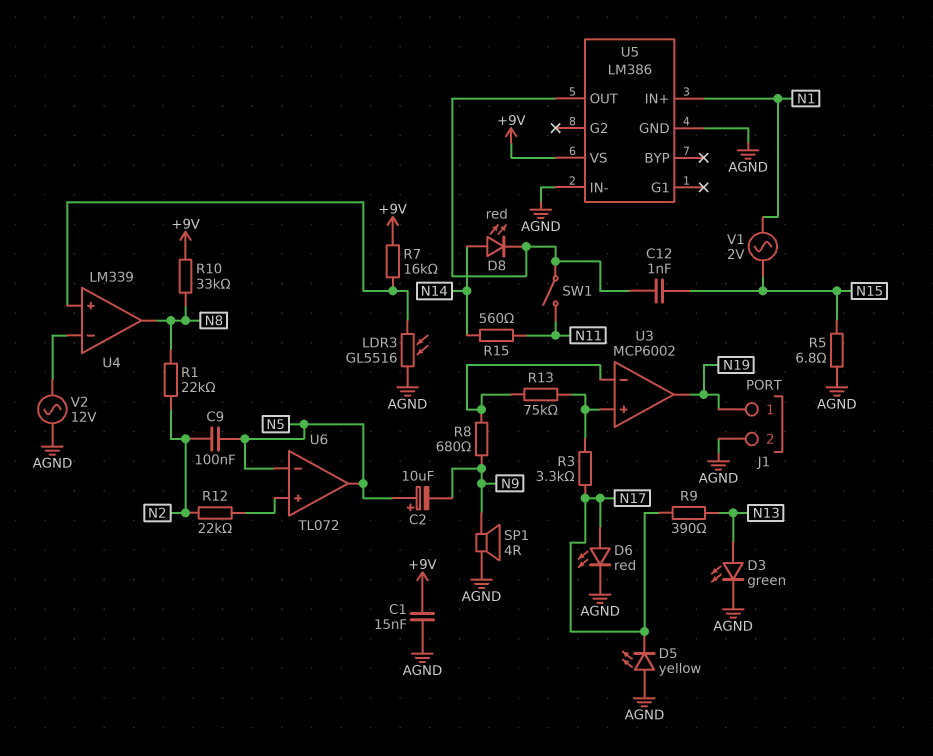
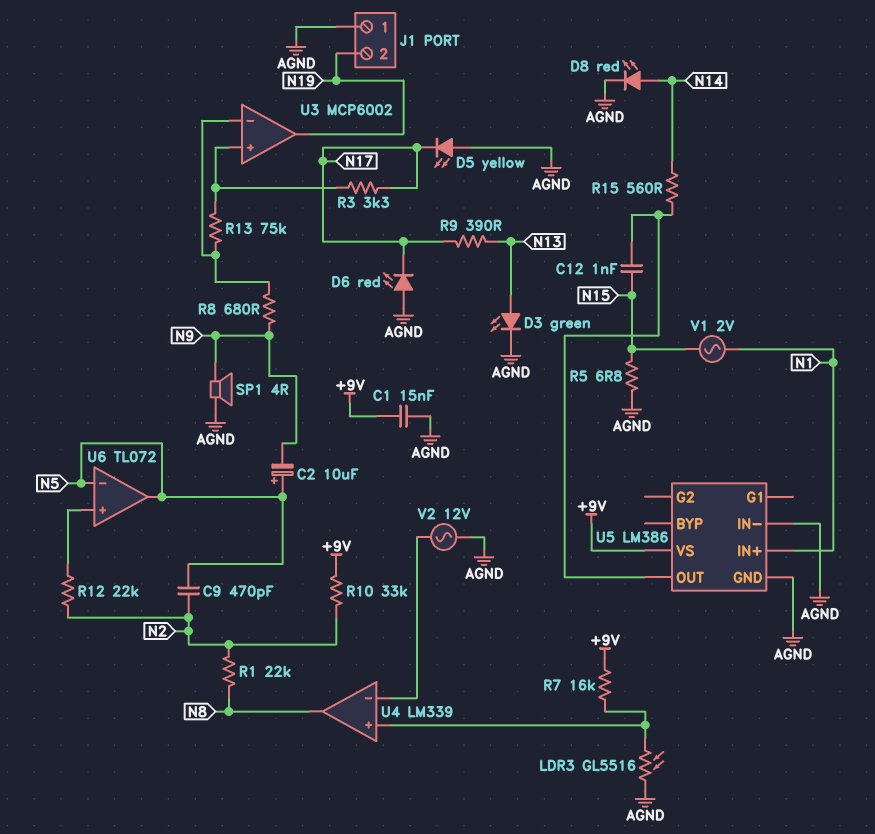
C9: 100nF (N2, N5) -> 470pF (N2, N5)
D6: LED red (A N17, K AGND) -> LED red (A AGND, K N17)
D8: LED red (A N14, K U5/OUT) -> LED red (A N14, K AGND)
J1 pin 1: N19 -> AGND
J1 pin 2: AGND -> N19
R10: 33k (+9V, N8) -> 33k (+9V, N2)
R15: 560 (N11, N14) -> 560 (N14, U5/OUT)
SW1: switch (N11, U5/OUT) -> none

